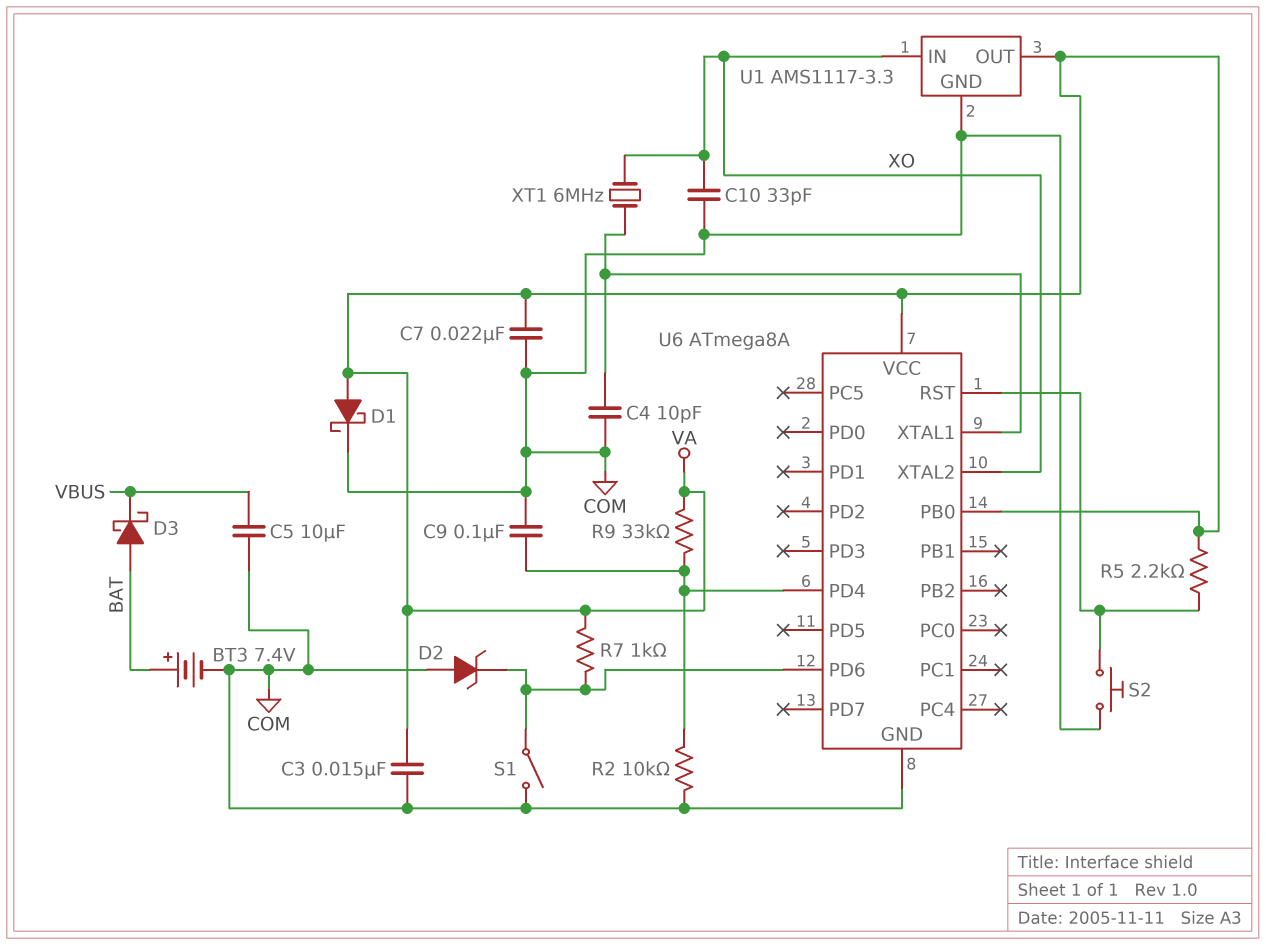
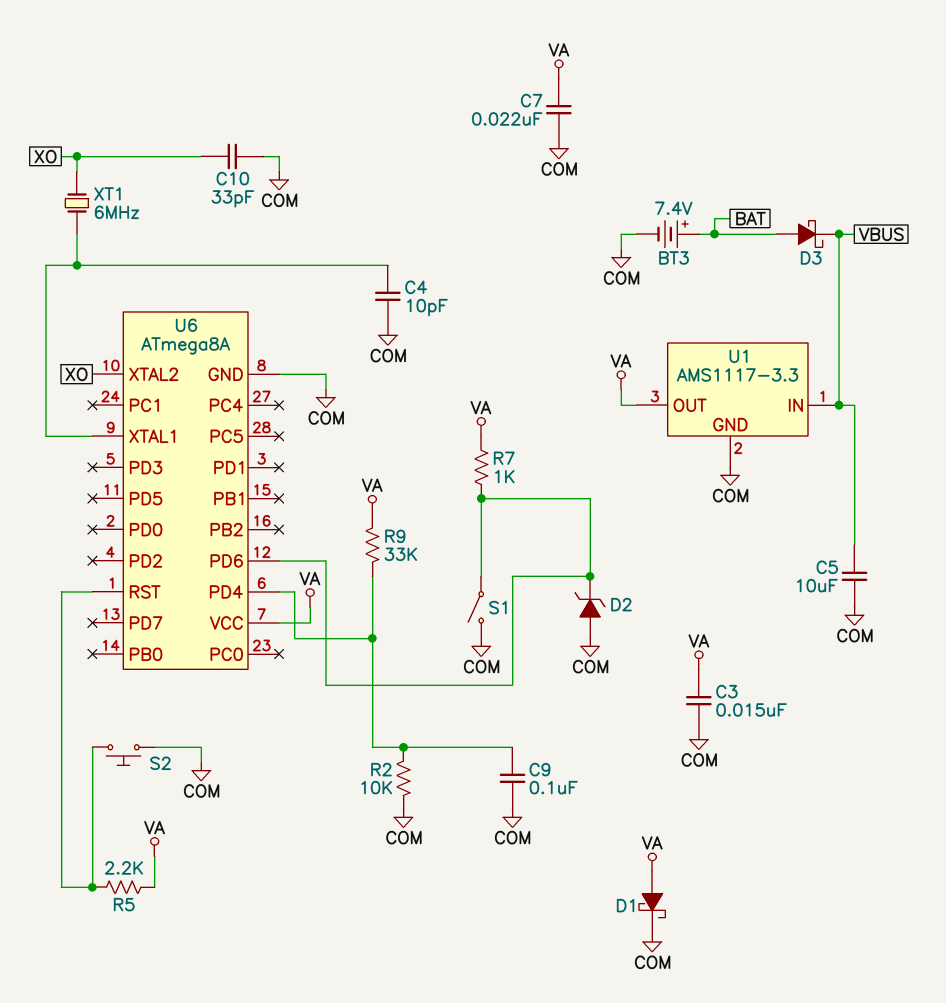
U1 pin IN: XO -> VBUS
U6 pin PB0: VA -> none

